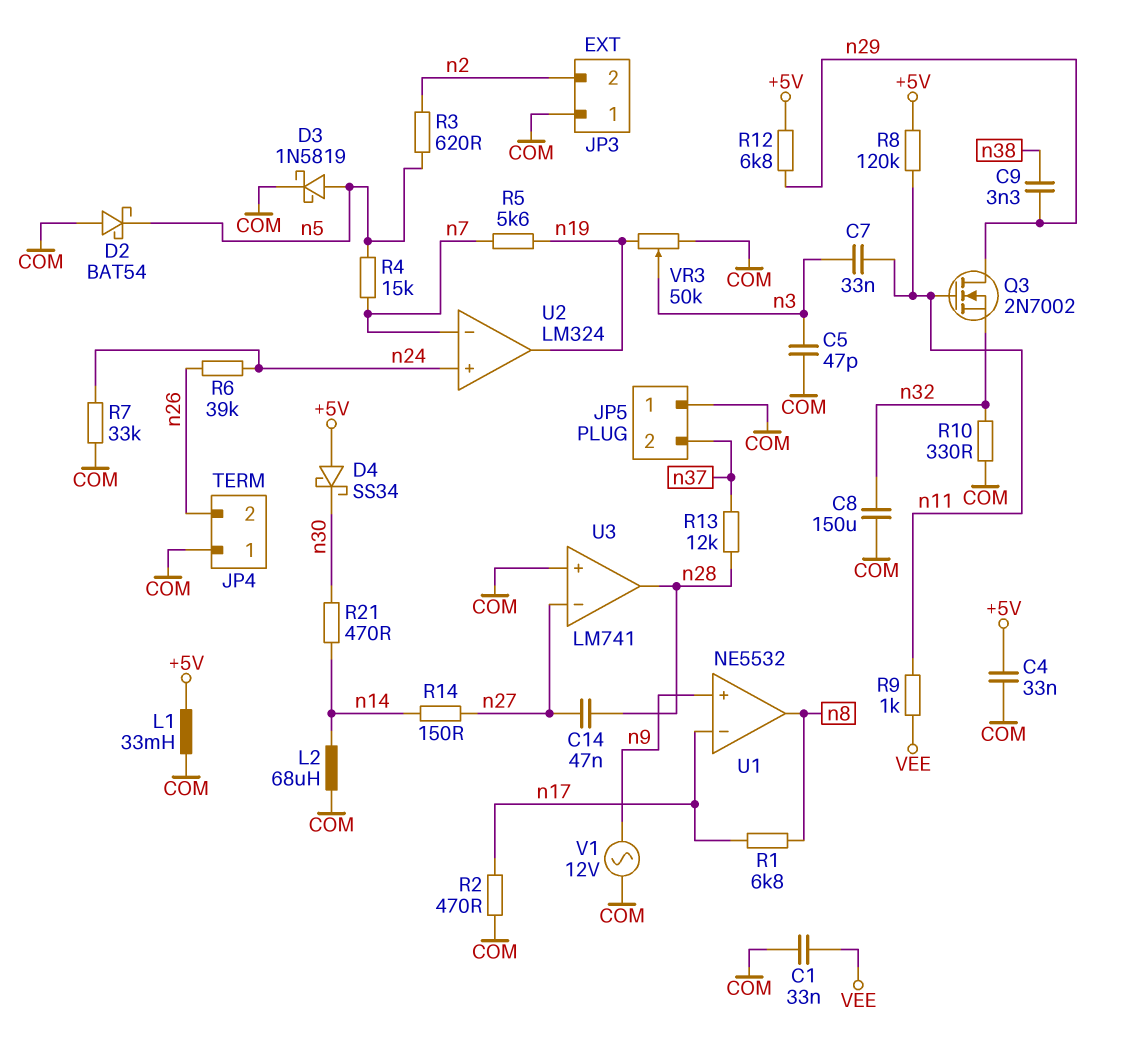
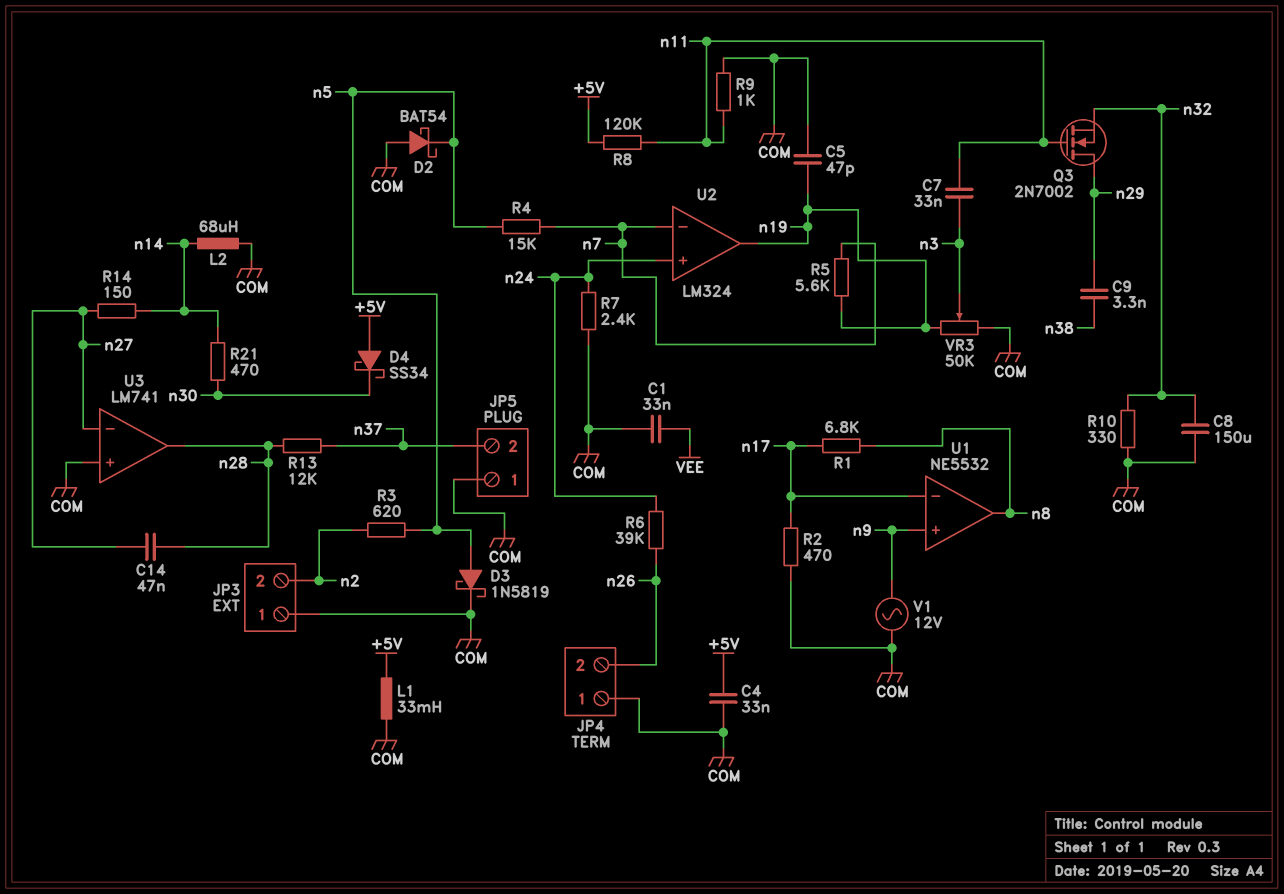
C5: 47pF (COM, n3) -> 47pF (COM, n19)
R7: 33k (COM, n24) -> 2.4k (COM, n24)
R9: 1k (VEE, n11) -> 1k (COM, n11)
R12: 6.8k (+5V, n29) -> none

